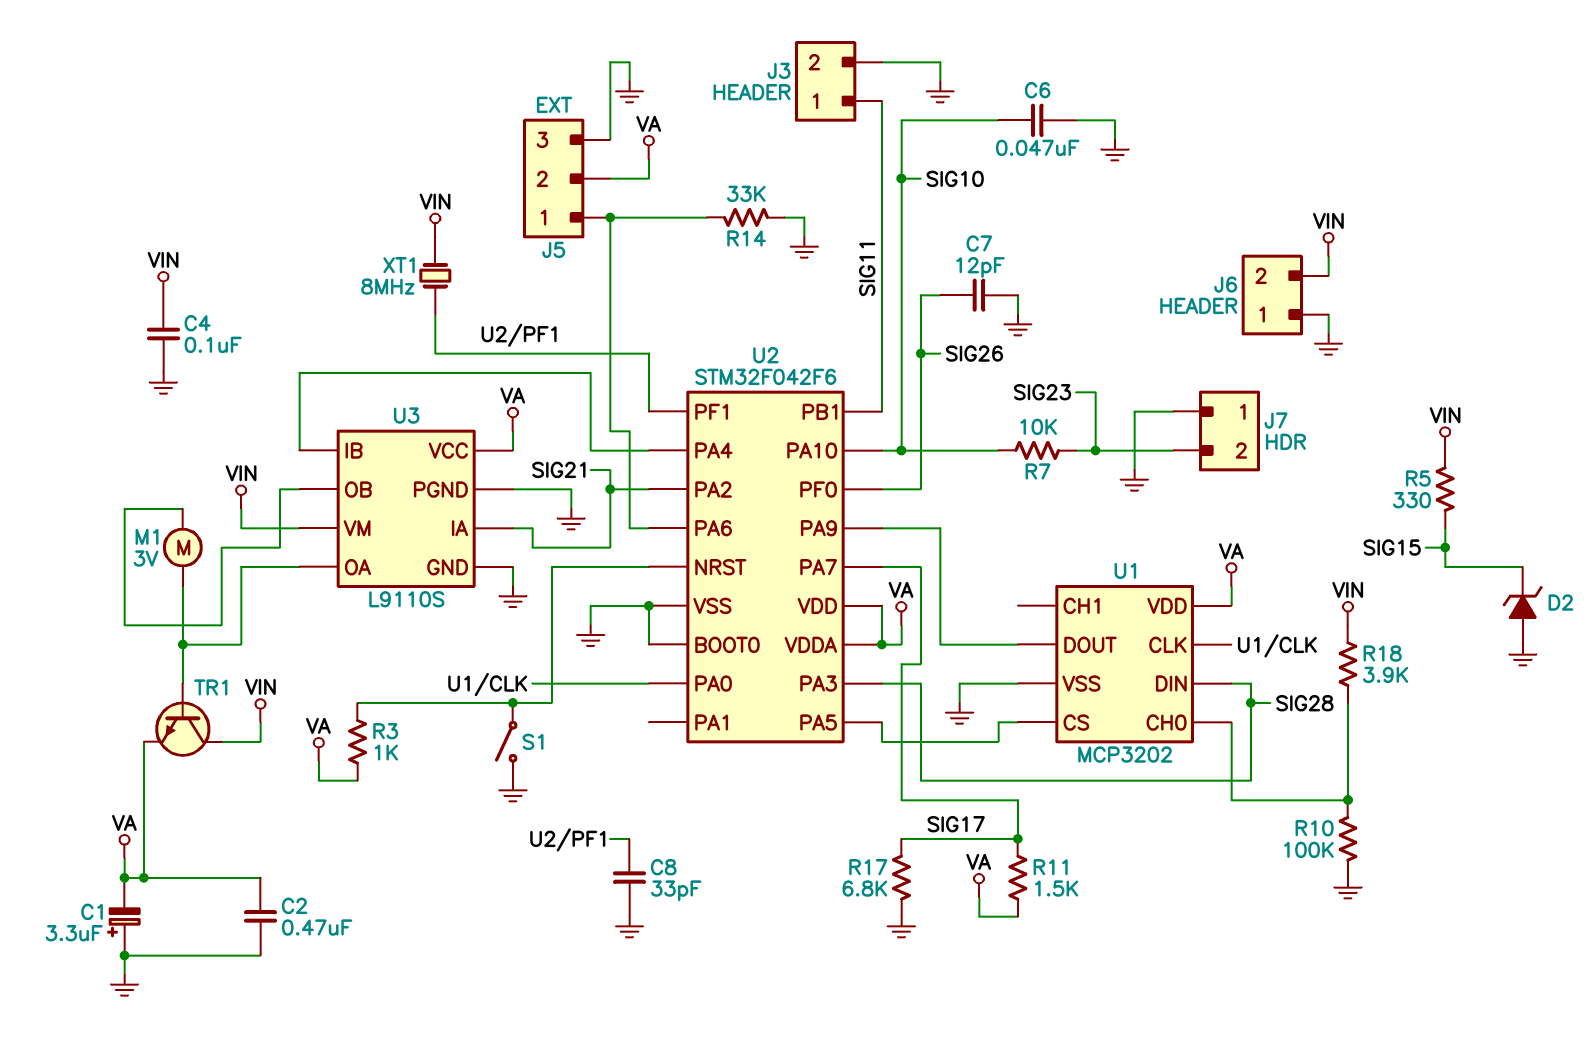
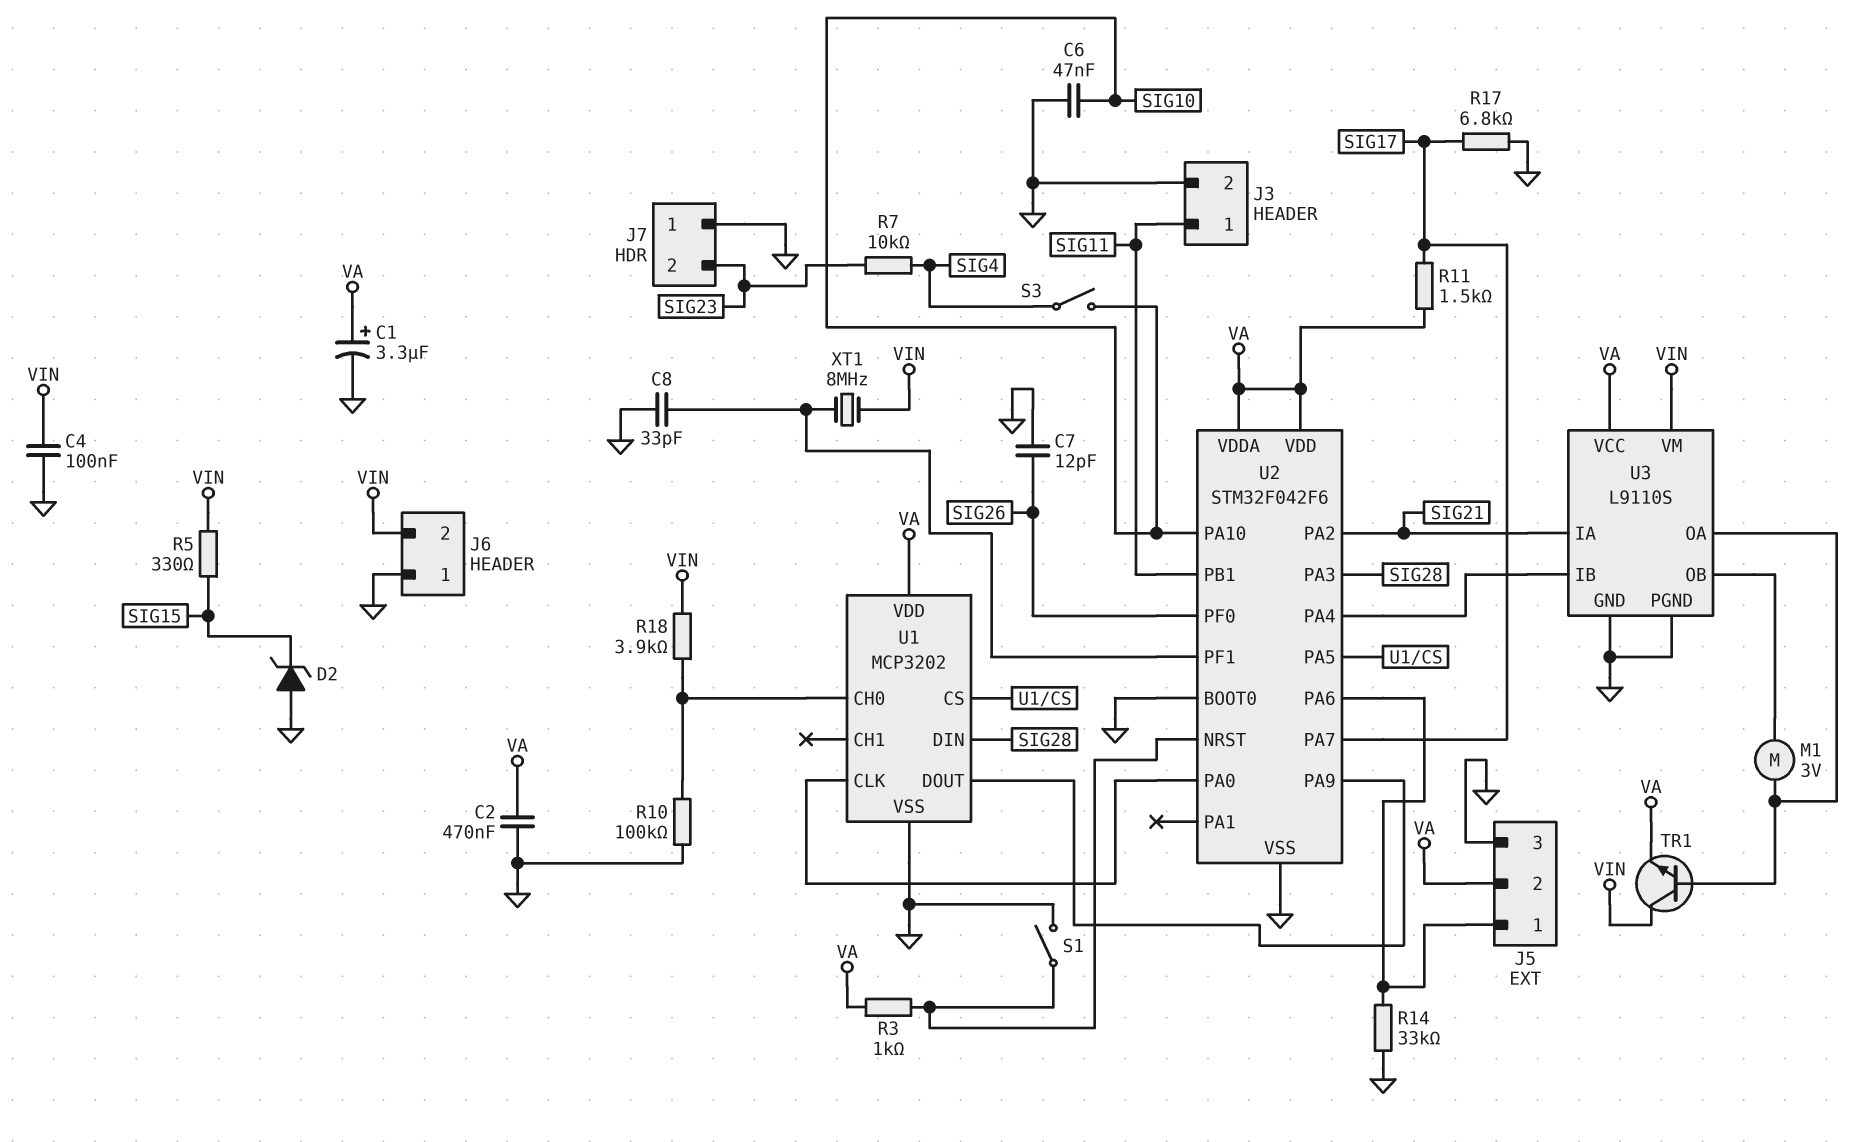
C1: 3.3uF (plus GND, minus VA) -> 3.3uF (plus VA, minus GND)
R7: 10k (SIG10, SIG23) -> 10k (SIG4, SIG23)
S3: none -> switch (SIG4, SIG10)

